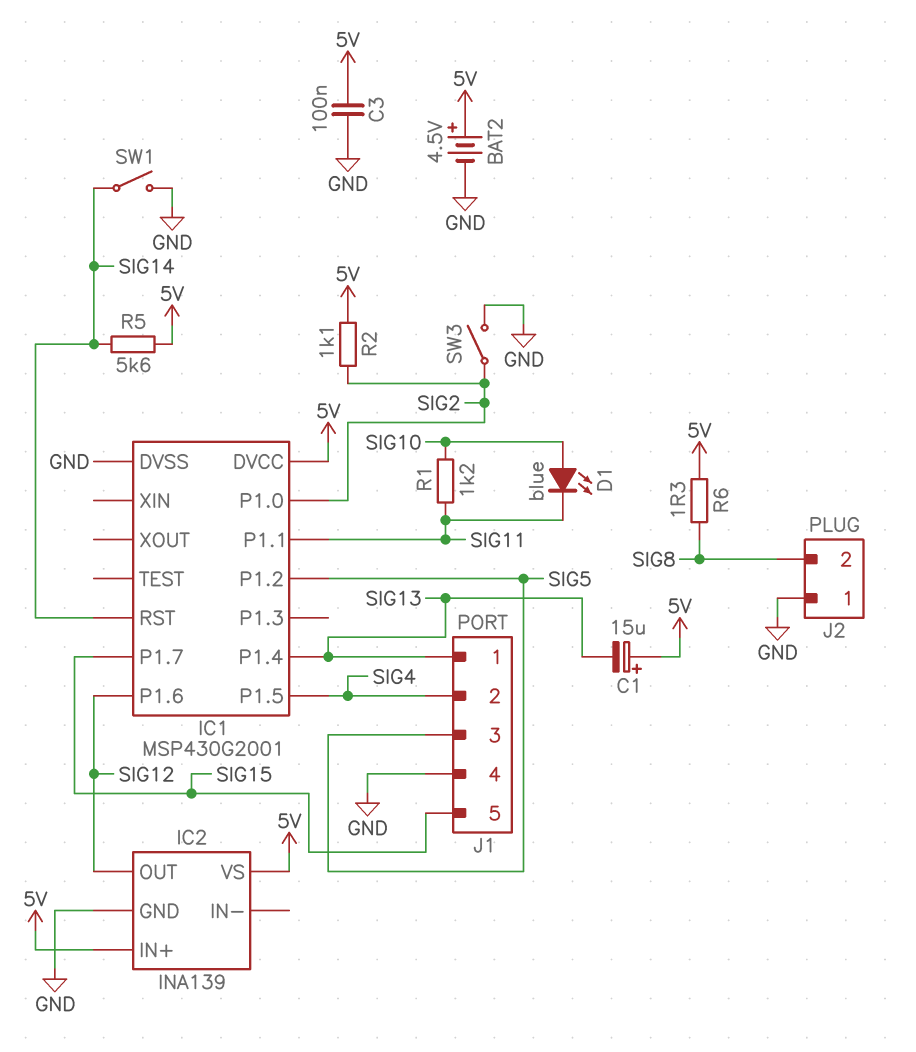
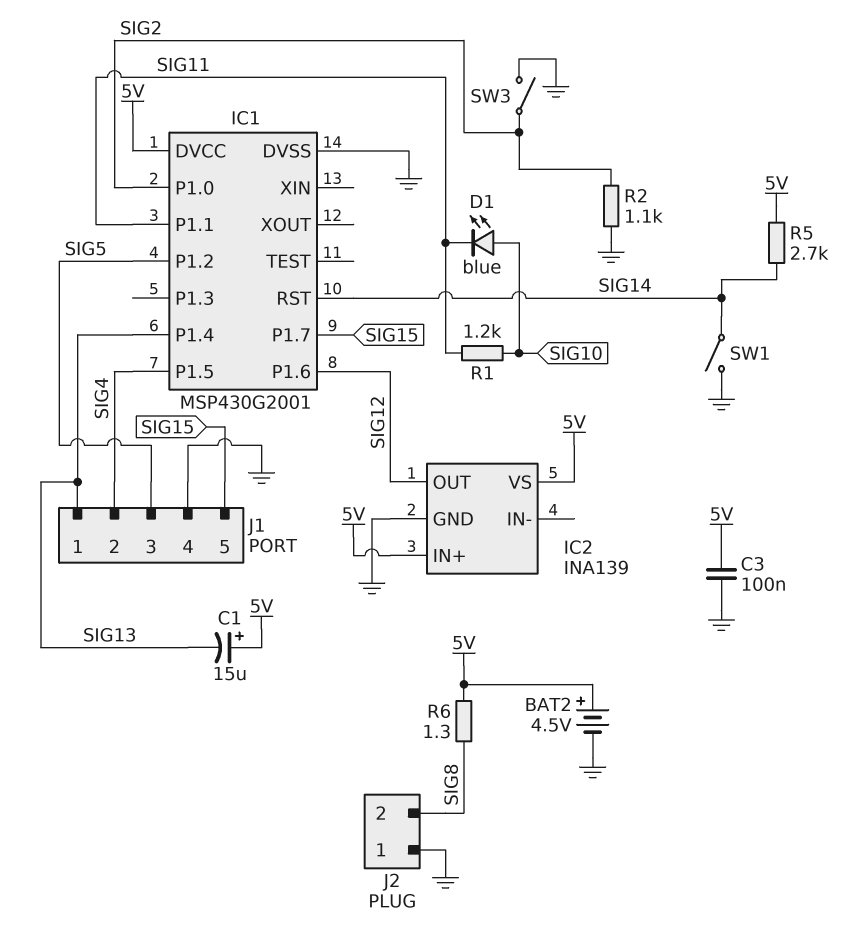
R2: 1.1k (5V, SIG2) -> 1.1k (GND, SIG2)
R5: 5.6k (5V, SIG14) -> 2.7k (5V, SIG14)

